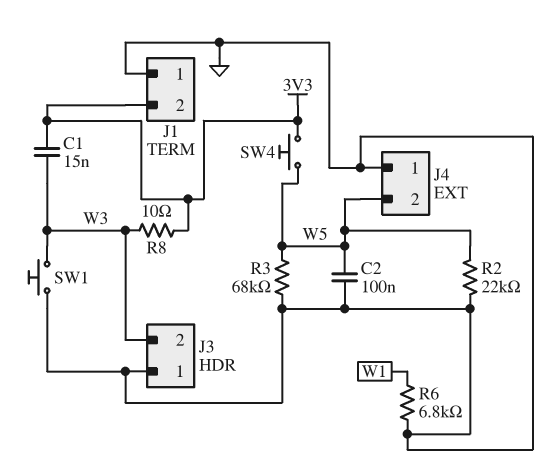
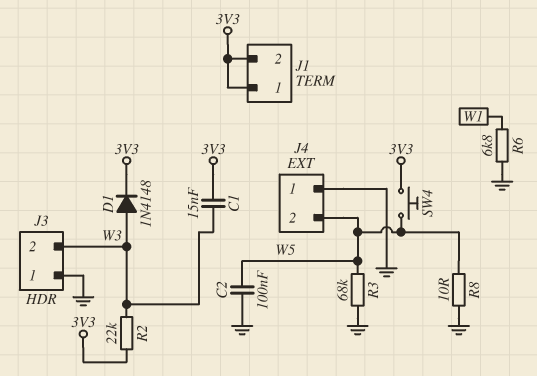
D1: none -> diode 1N4148 (A W3, K 3V3)
J1 pin 1: GND -> 3V3
R2: 22k (GND, W5) -> 22k (3V3, W3)
R8: 10 (3V3, W3) -> 10 (GND, W5)
SW1: button (GND, W3) -> none

